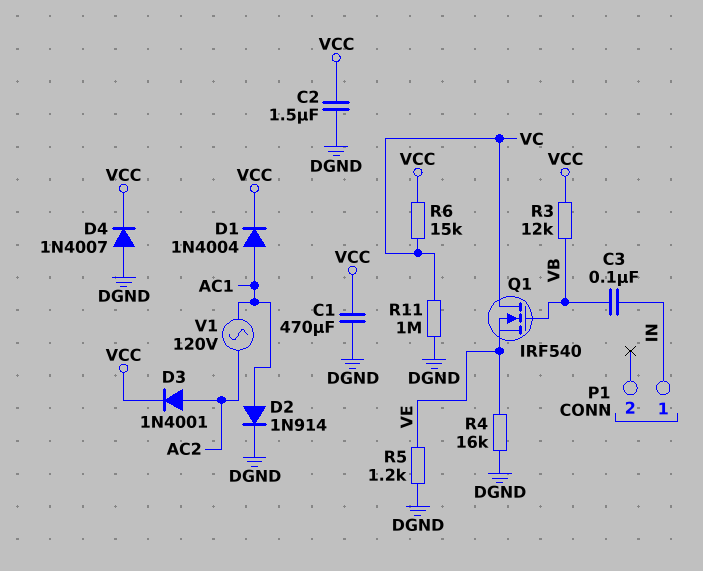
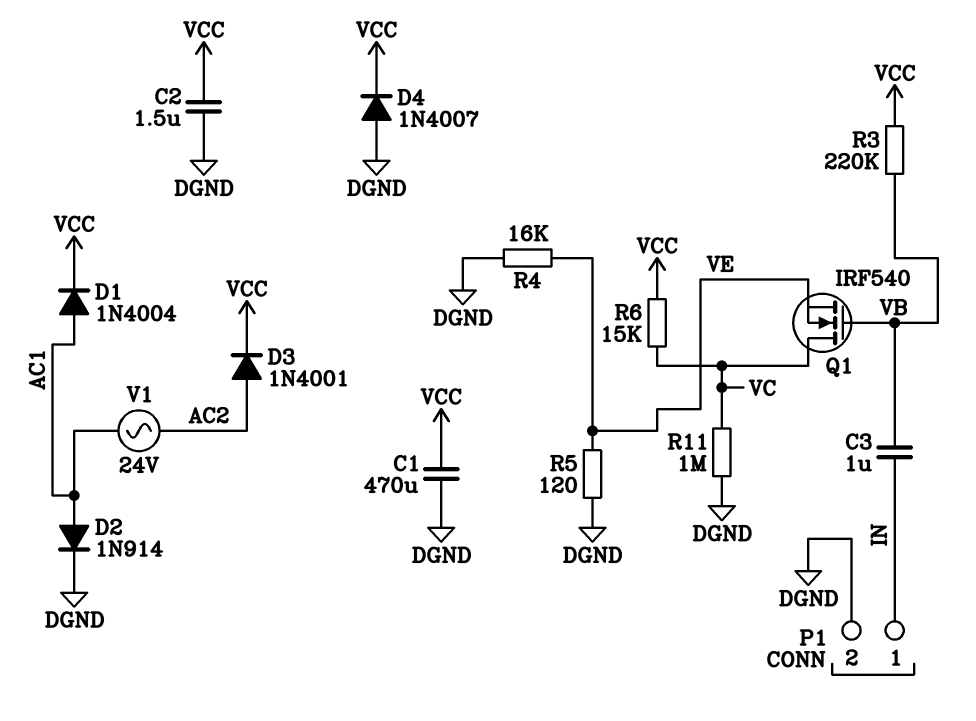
C3: 100nF (IN, VB) -> 1uF (IN, VB)
P1 pin 2: none -> DGND
R3: 12k (VB, VCC) -> 220k (VB, VCC)
R5: 1.2k (DGND, VE) -> 120 (DGND, VE)
V1: AC 120V (AC1, AC2) -> AC 24V (AC1, AC2)

